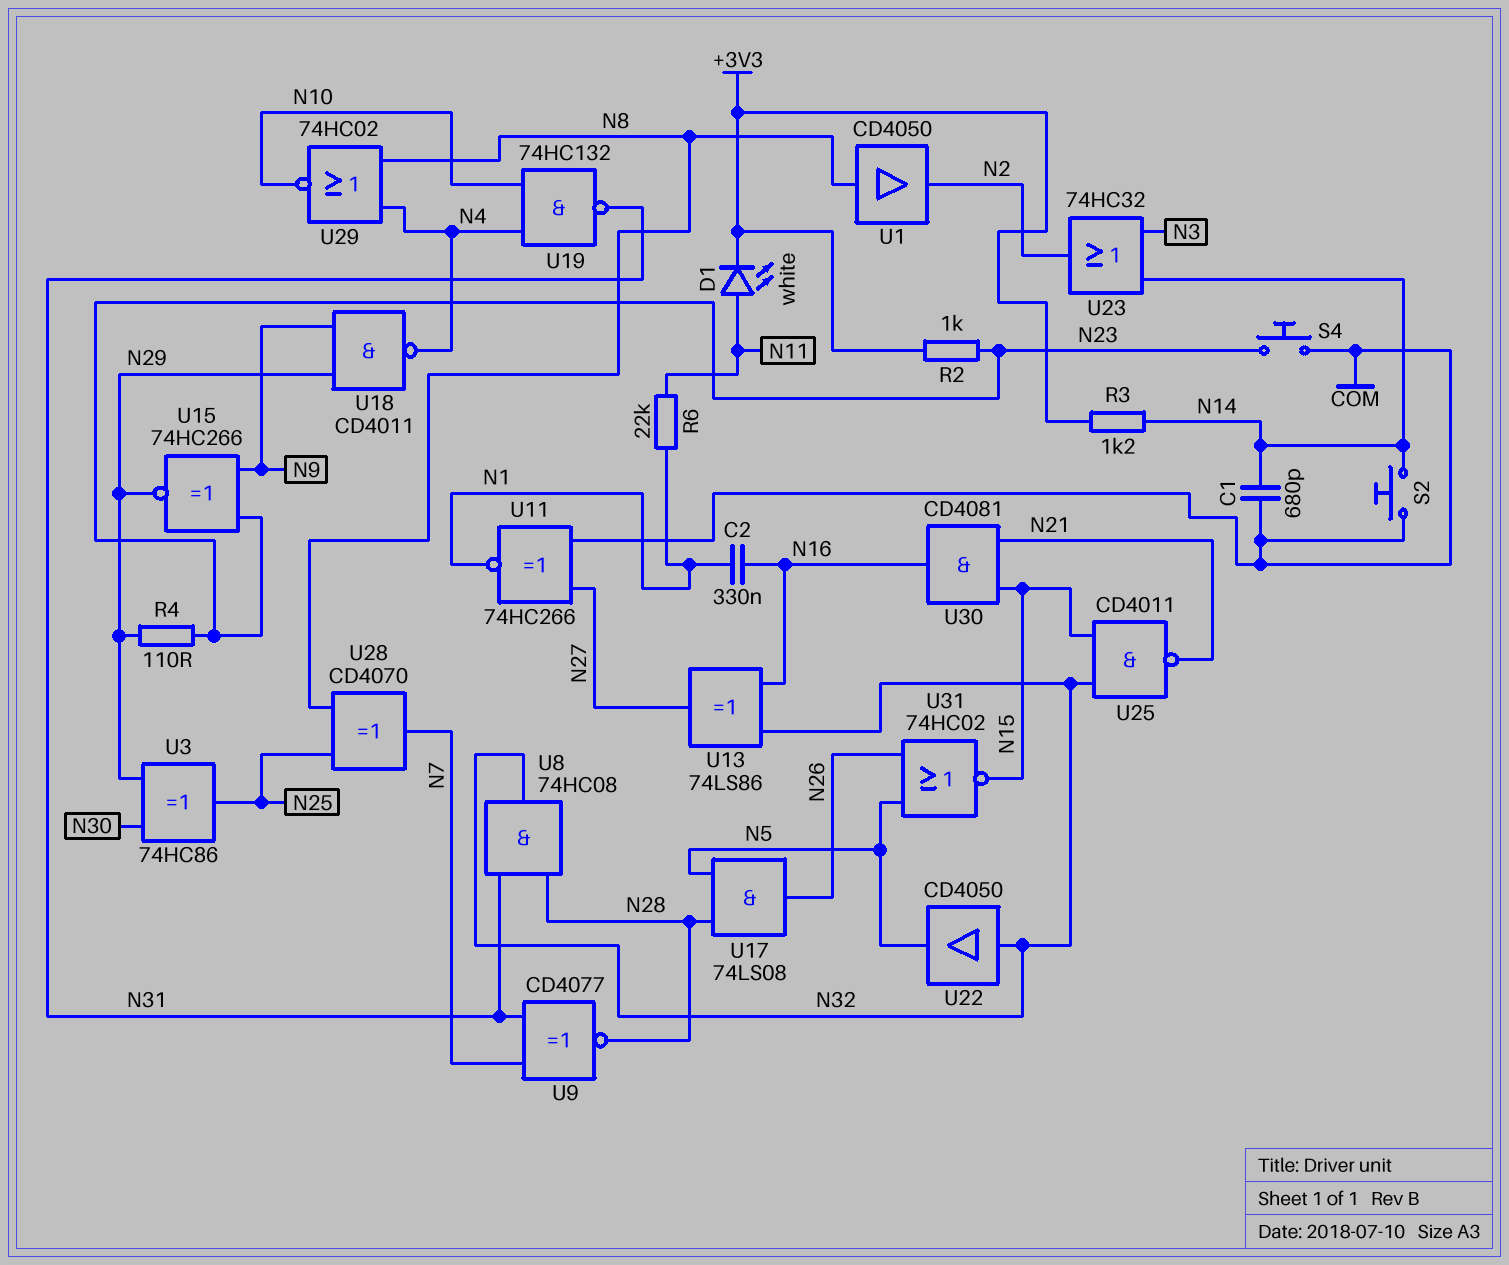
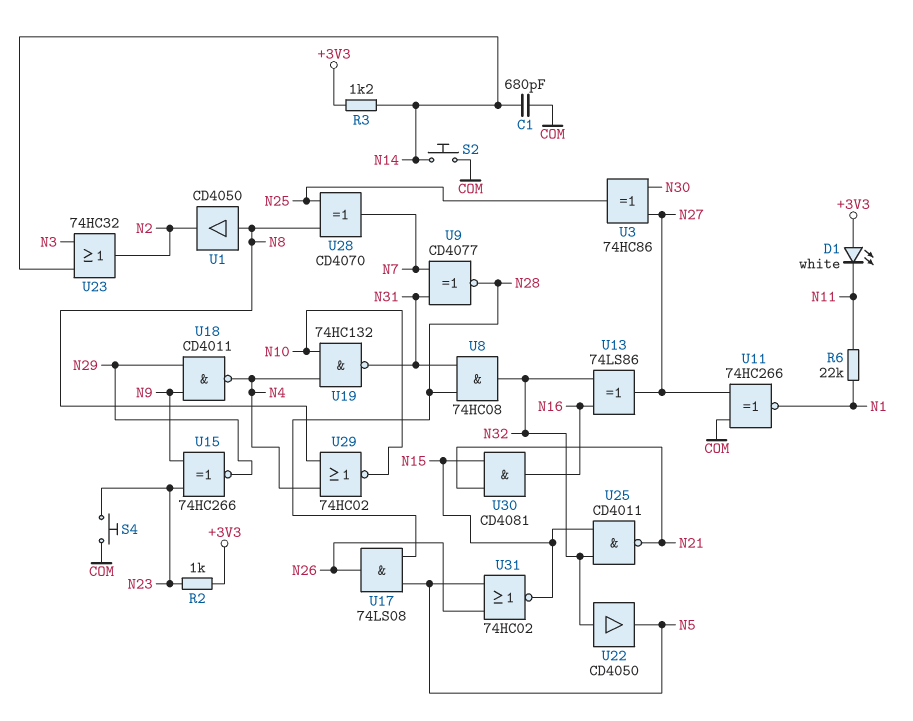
C2: 330nF (N1, N16) -> none
D1: LED white (A N11, K +3V3) -> LED white (A +3V3, K N11)
R4: 110 (N23, N29) -> none
U3: XOR 74HC86 (in N29, in N30, out N25) -> XOR 74HC86 (in N27, in N30, out N25)

